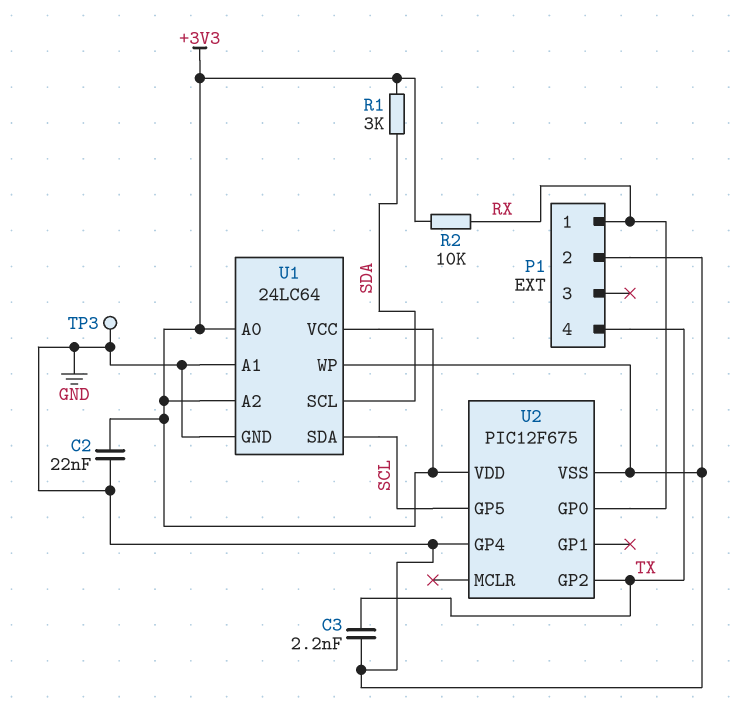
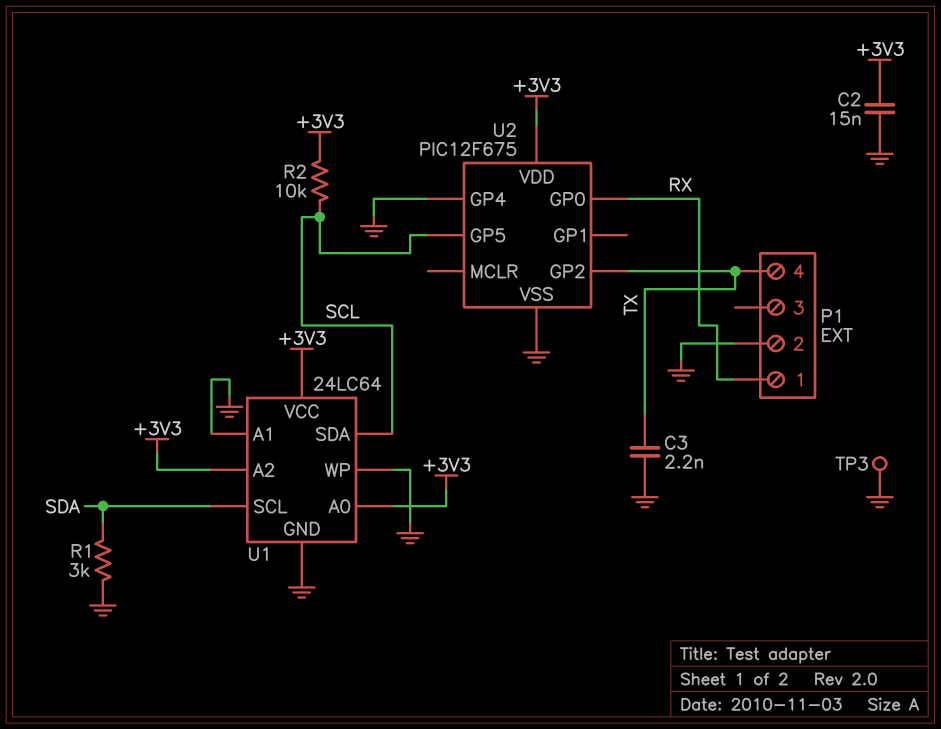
C2: 22nF (+3V3, GND) -> 15nF (+3V3, GND)
R1: 3k (+3V3, SDA) -> 3k (GND, SDA)
R2: 10k (+3V3, RX) -> 10k (+3V3, SCL)

